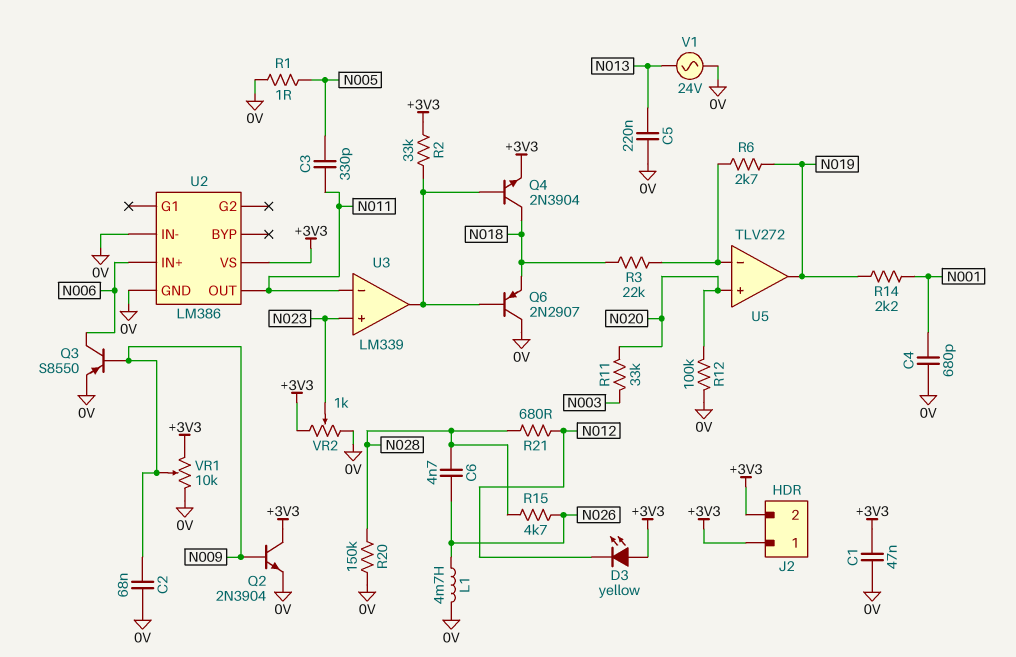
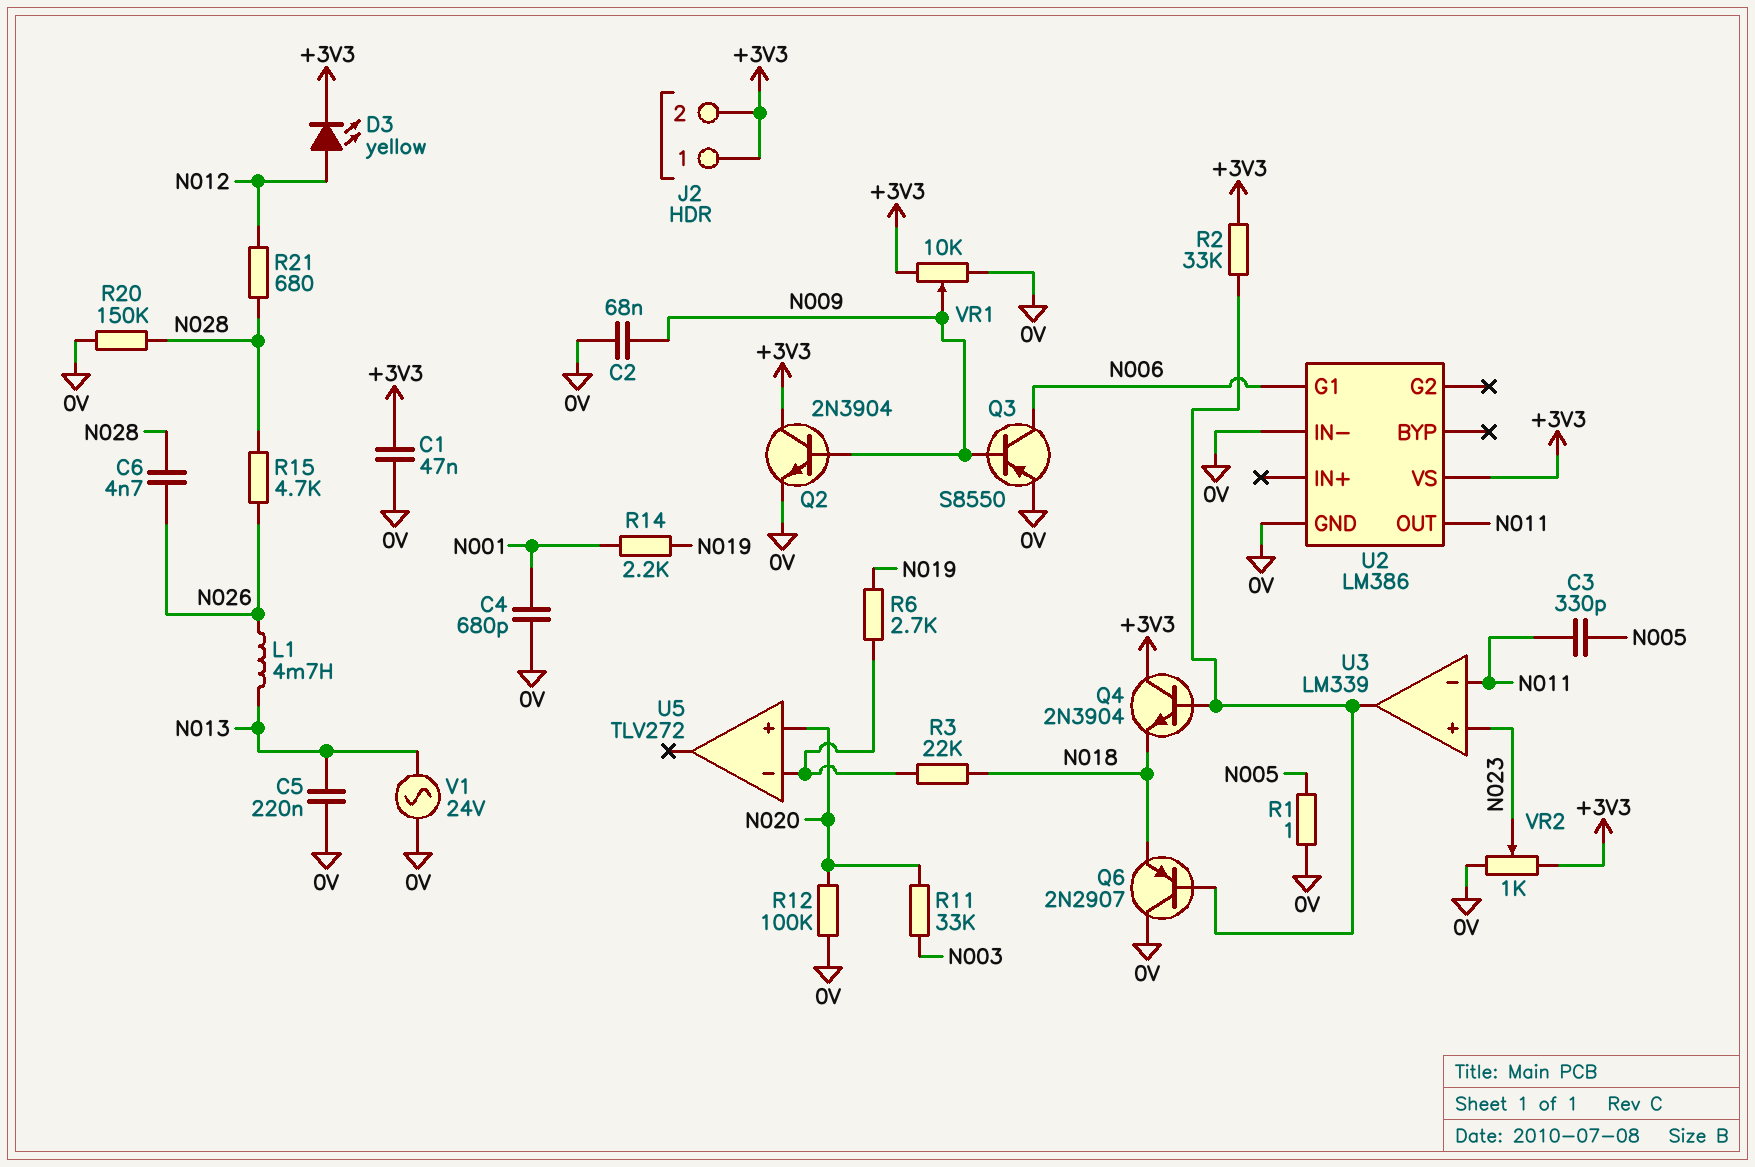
D3: LED yellow (A +3V3, K N012) -> LED yellow (A N012, K +3V3)
L1: 4.7mH (0V, N026) -> 4.7mH (N013, N026)
Q4: NPN 2N3904 (B U3/out, C N018, E +3V3) -> NPN 2N3904 (B U3/out, C +3V3, E N018)
U2 pin G1: none -> N006
U2 pin IN+: N006 -> none
U5 pin out: N019 -> none

